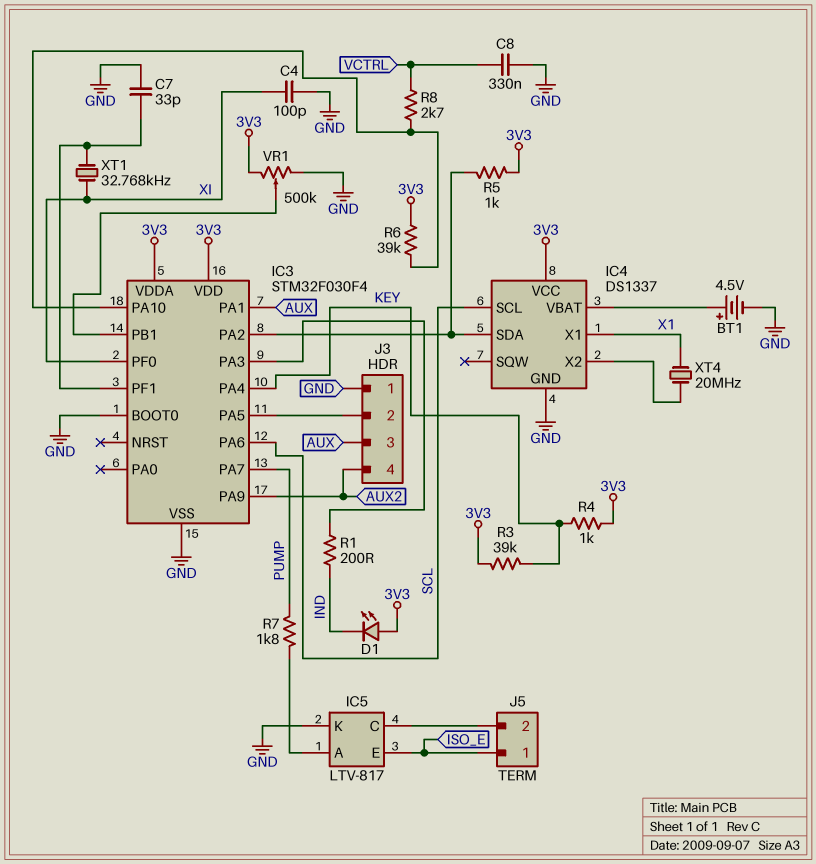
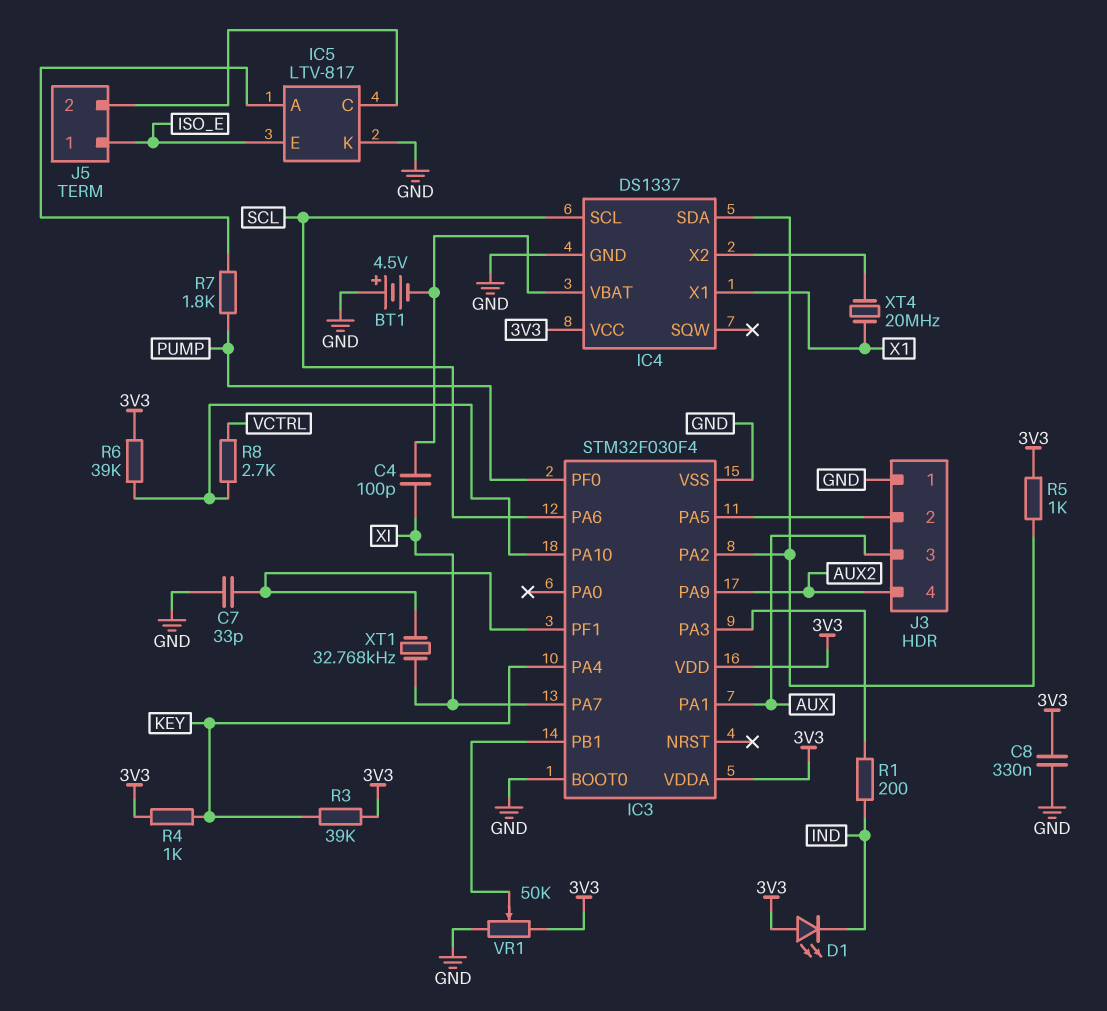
BT1: 4.5V (plus IC4/VBAT, minus GND) -> 4.5V (plus GND, minus IC4/VBAT)
C4: 100pF (GND, XI) -> 100pF (IC4/VBAT, XI)
C8: 330nF (GND, VCTRL) -> 330nF (3V3, GND)
IC3 pin PA7: PUMP -> XI
IC3 pin PF0: XI -> PUMP
VR1: 500k (3V3, GND, wiper IC3/PB1) -> 50k (3V3, GND, wiper IC3/PB1)

